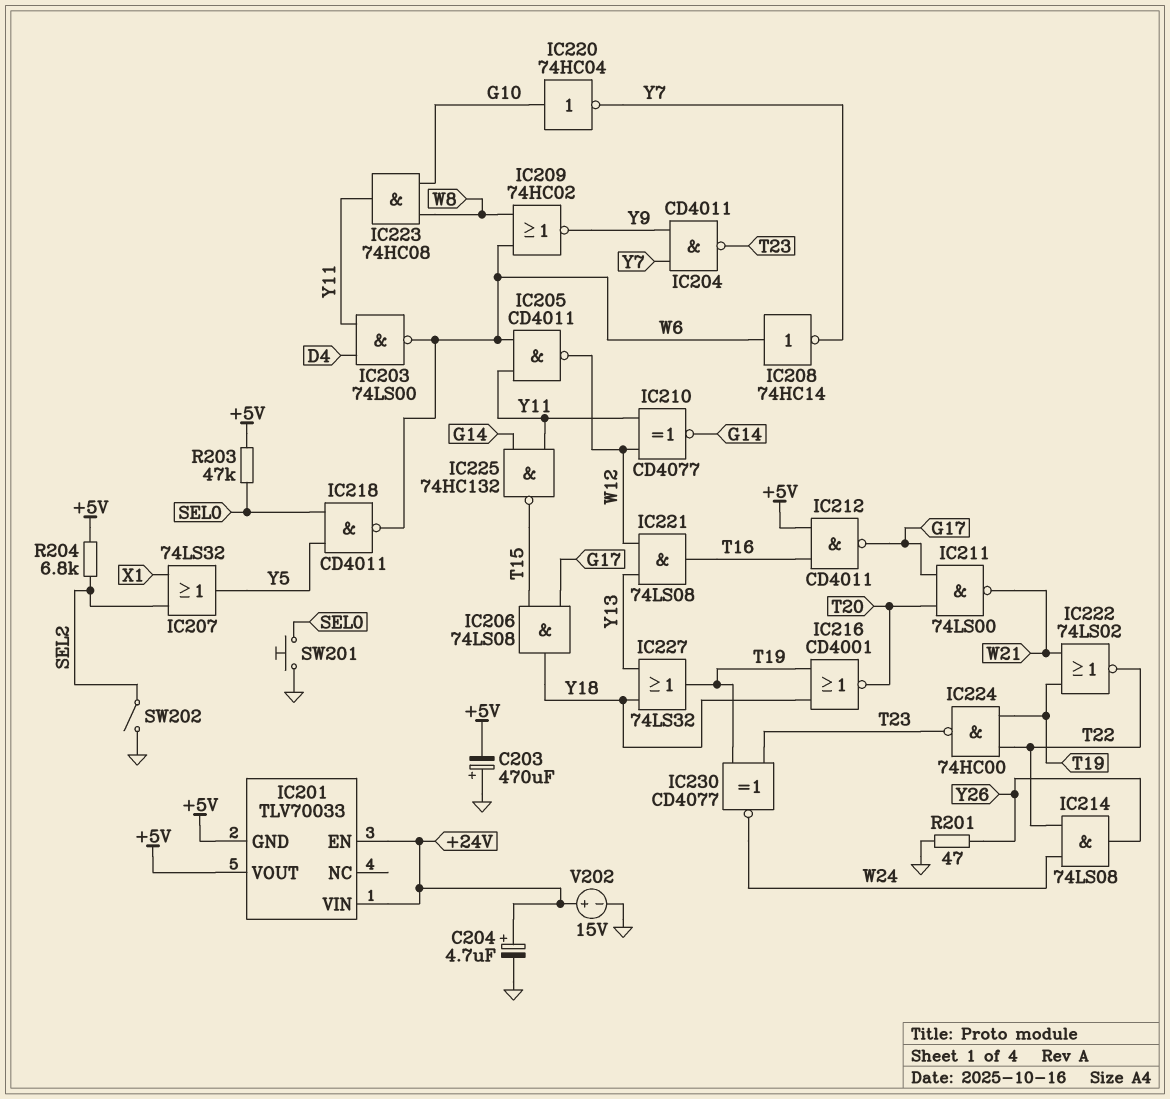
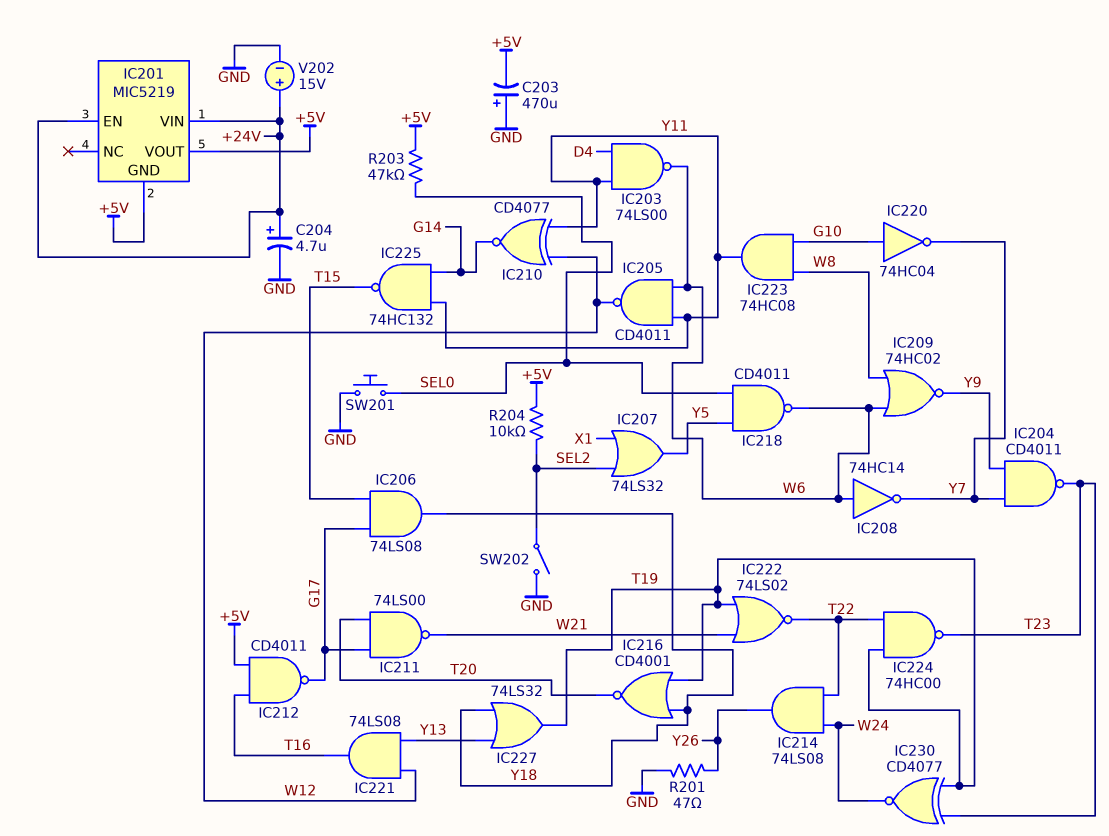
IC201: TLV70033 -> MIC5219
R204: 6.8k (+5V, SEL2) -> 10k (+5V, SEL2)

